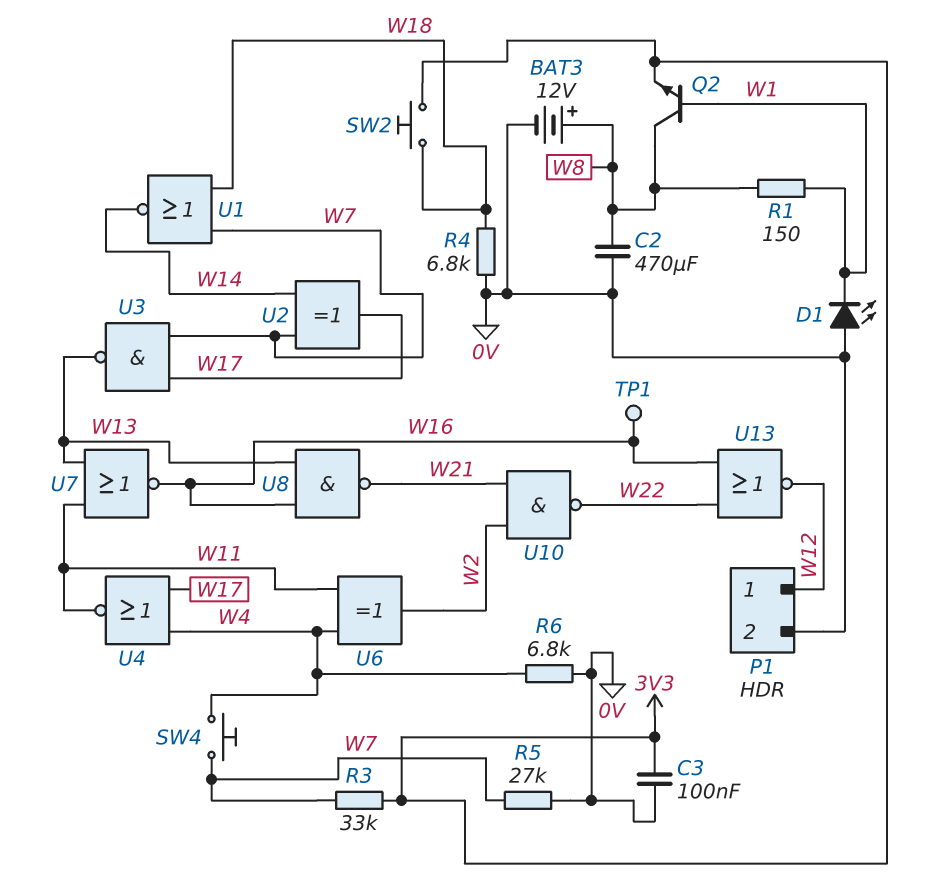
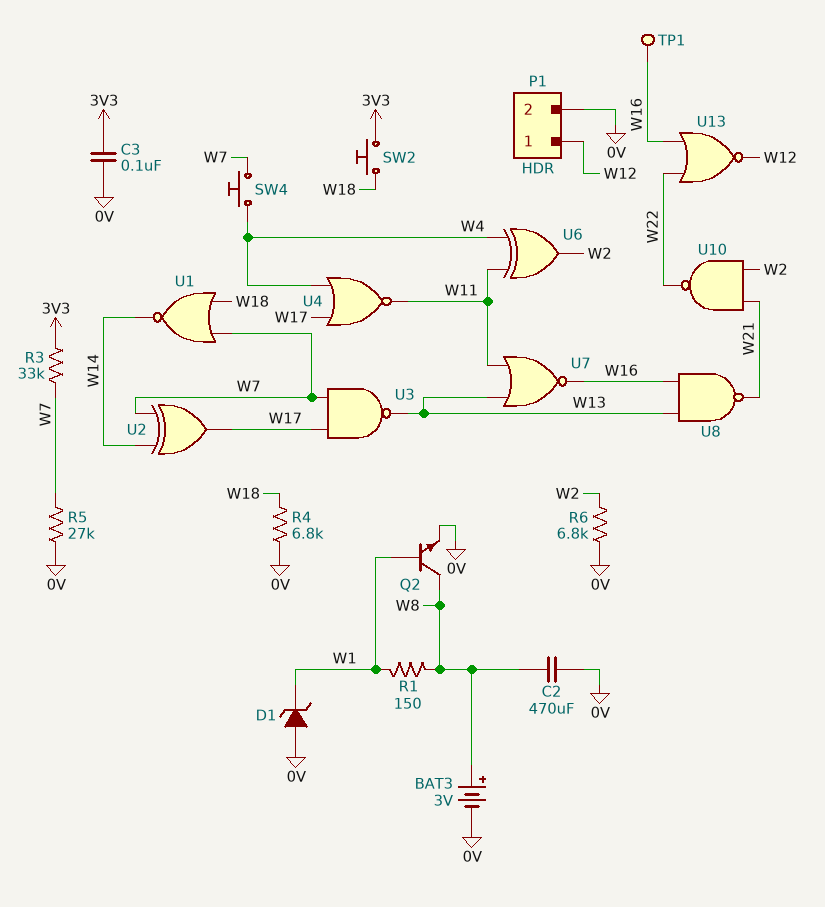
BAT3: 12V (plus W8, minus 0V) -> 3V (plus W8, minus 0V)
D1: LED (A 0V, K W1) -> zener (A 0V, K W1)
Q2: NPN (B W1, C W8, E 3V3) -> NPN (B W1, C W8, E 0V)
R6: 6.8k (0V, W4) -> 6.8k (0V, W2)

